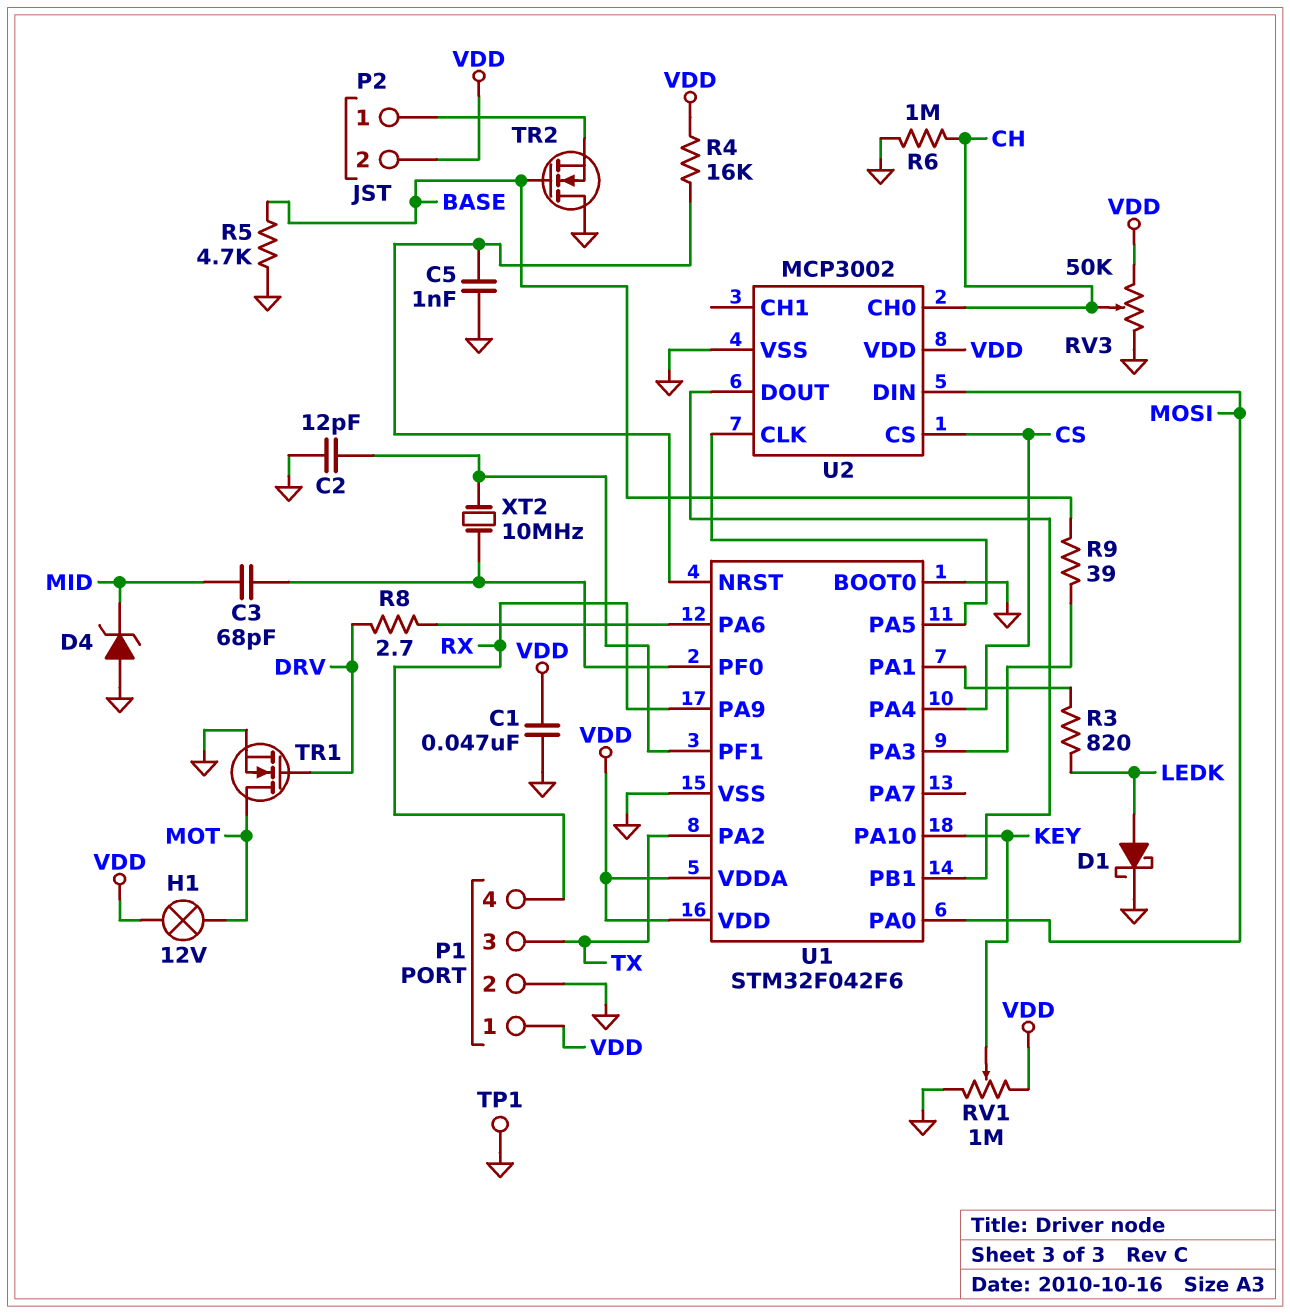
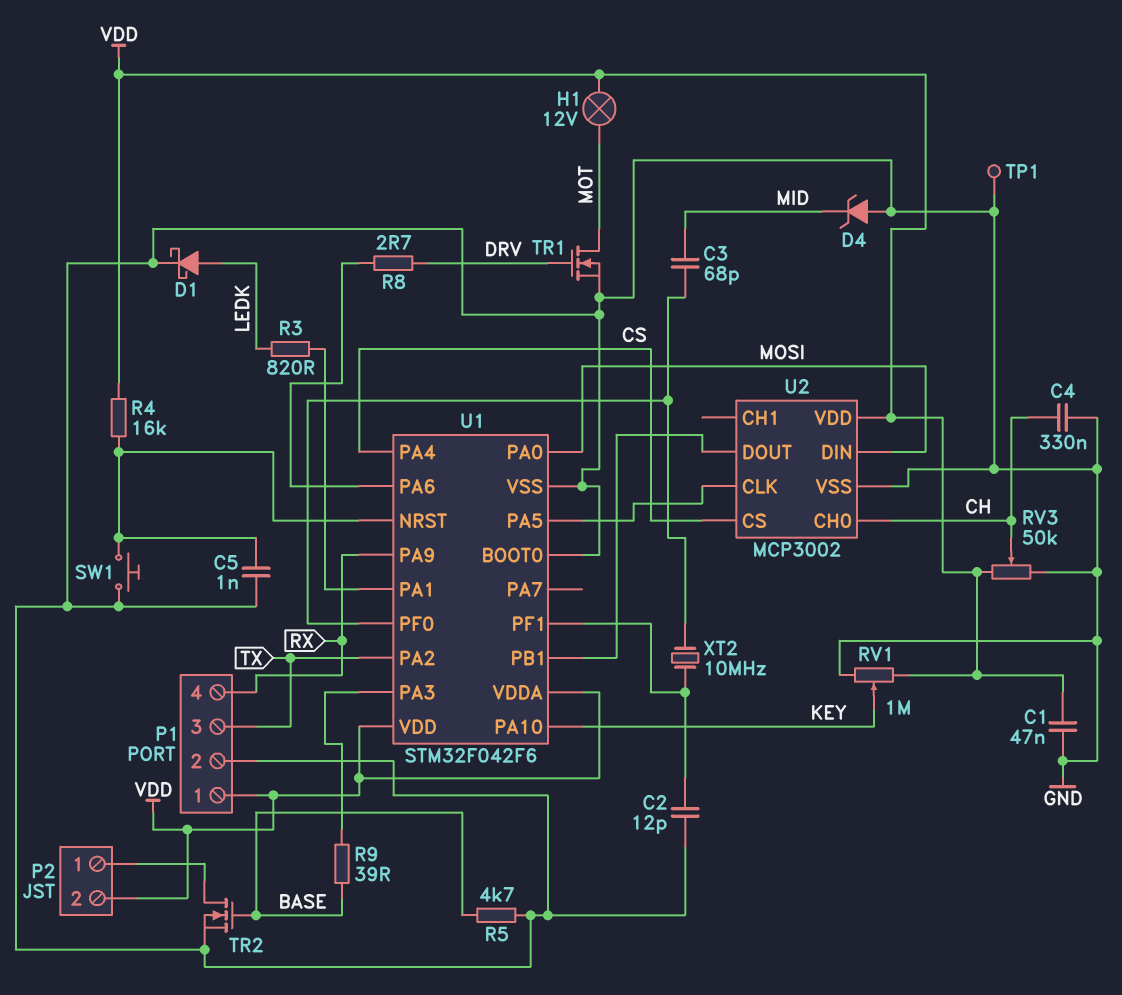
C4: none -> 330nF (CH, GND)
R6: 1M (CH, GND) -> none
SW1: none -> button (GND, U1/NRST)
TR2: NMOS (G BASE, D GND, S P2/1) -> NMOS (G BASE, D P2/1, S GND)

